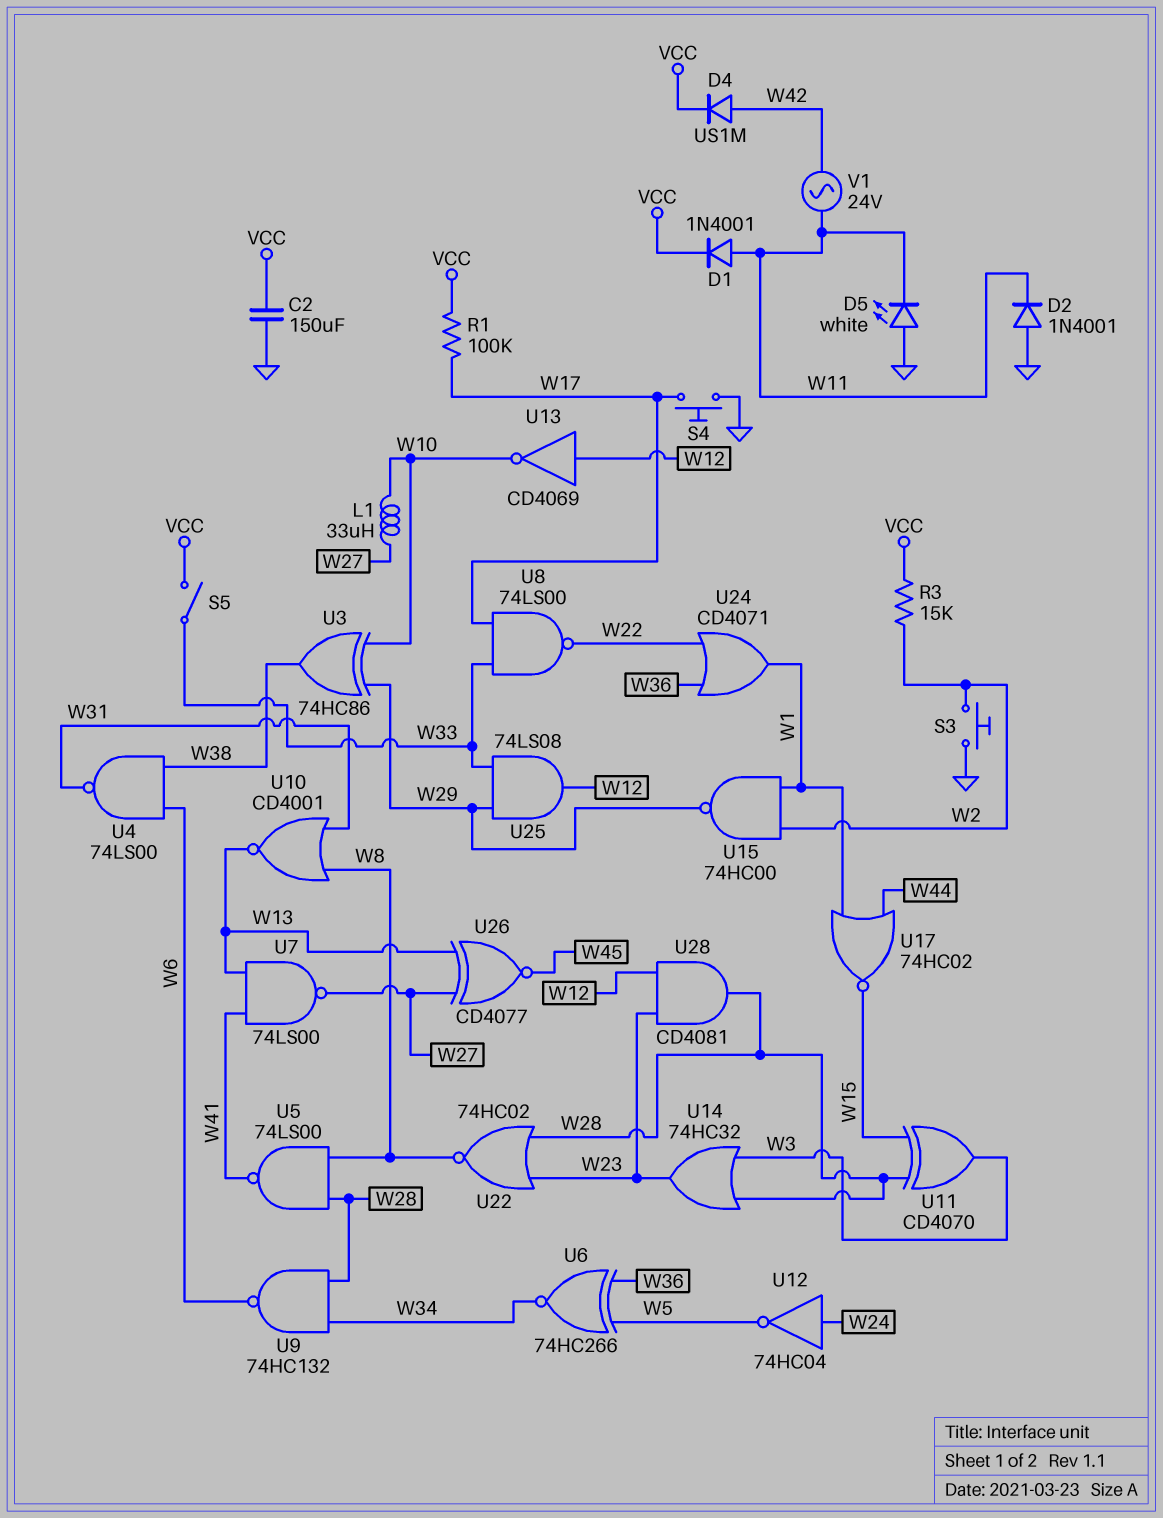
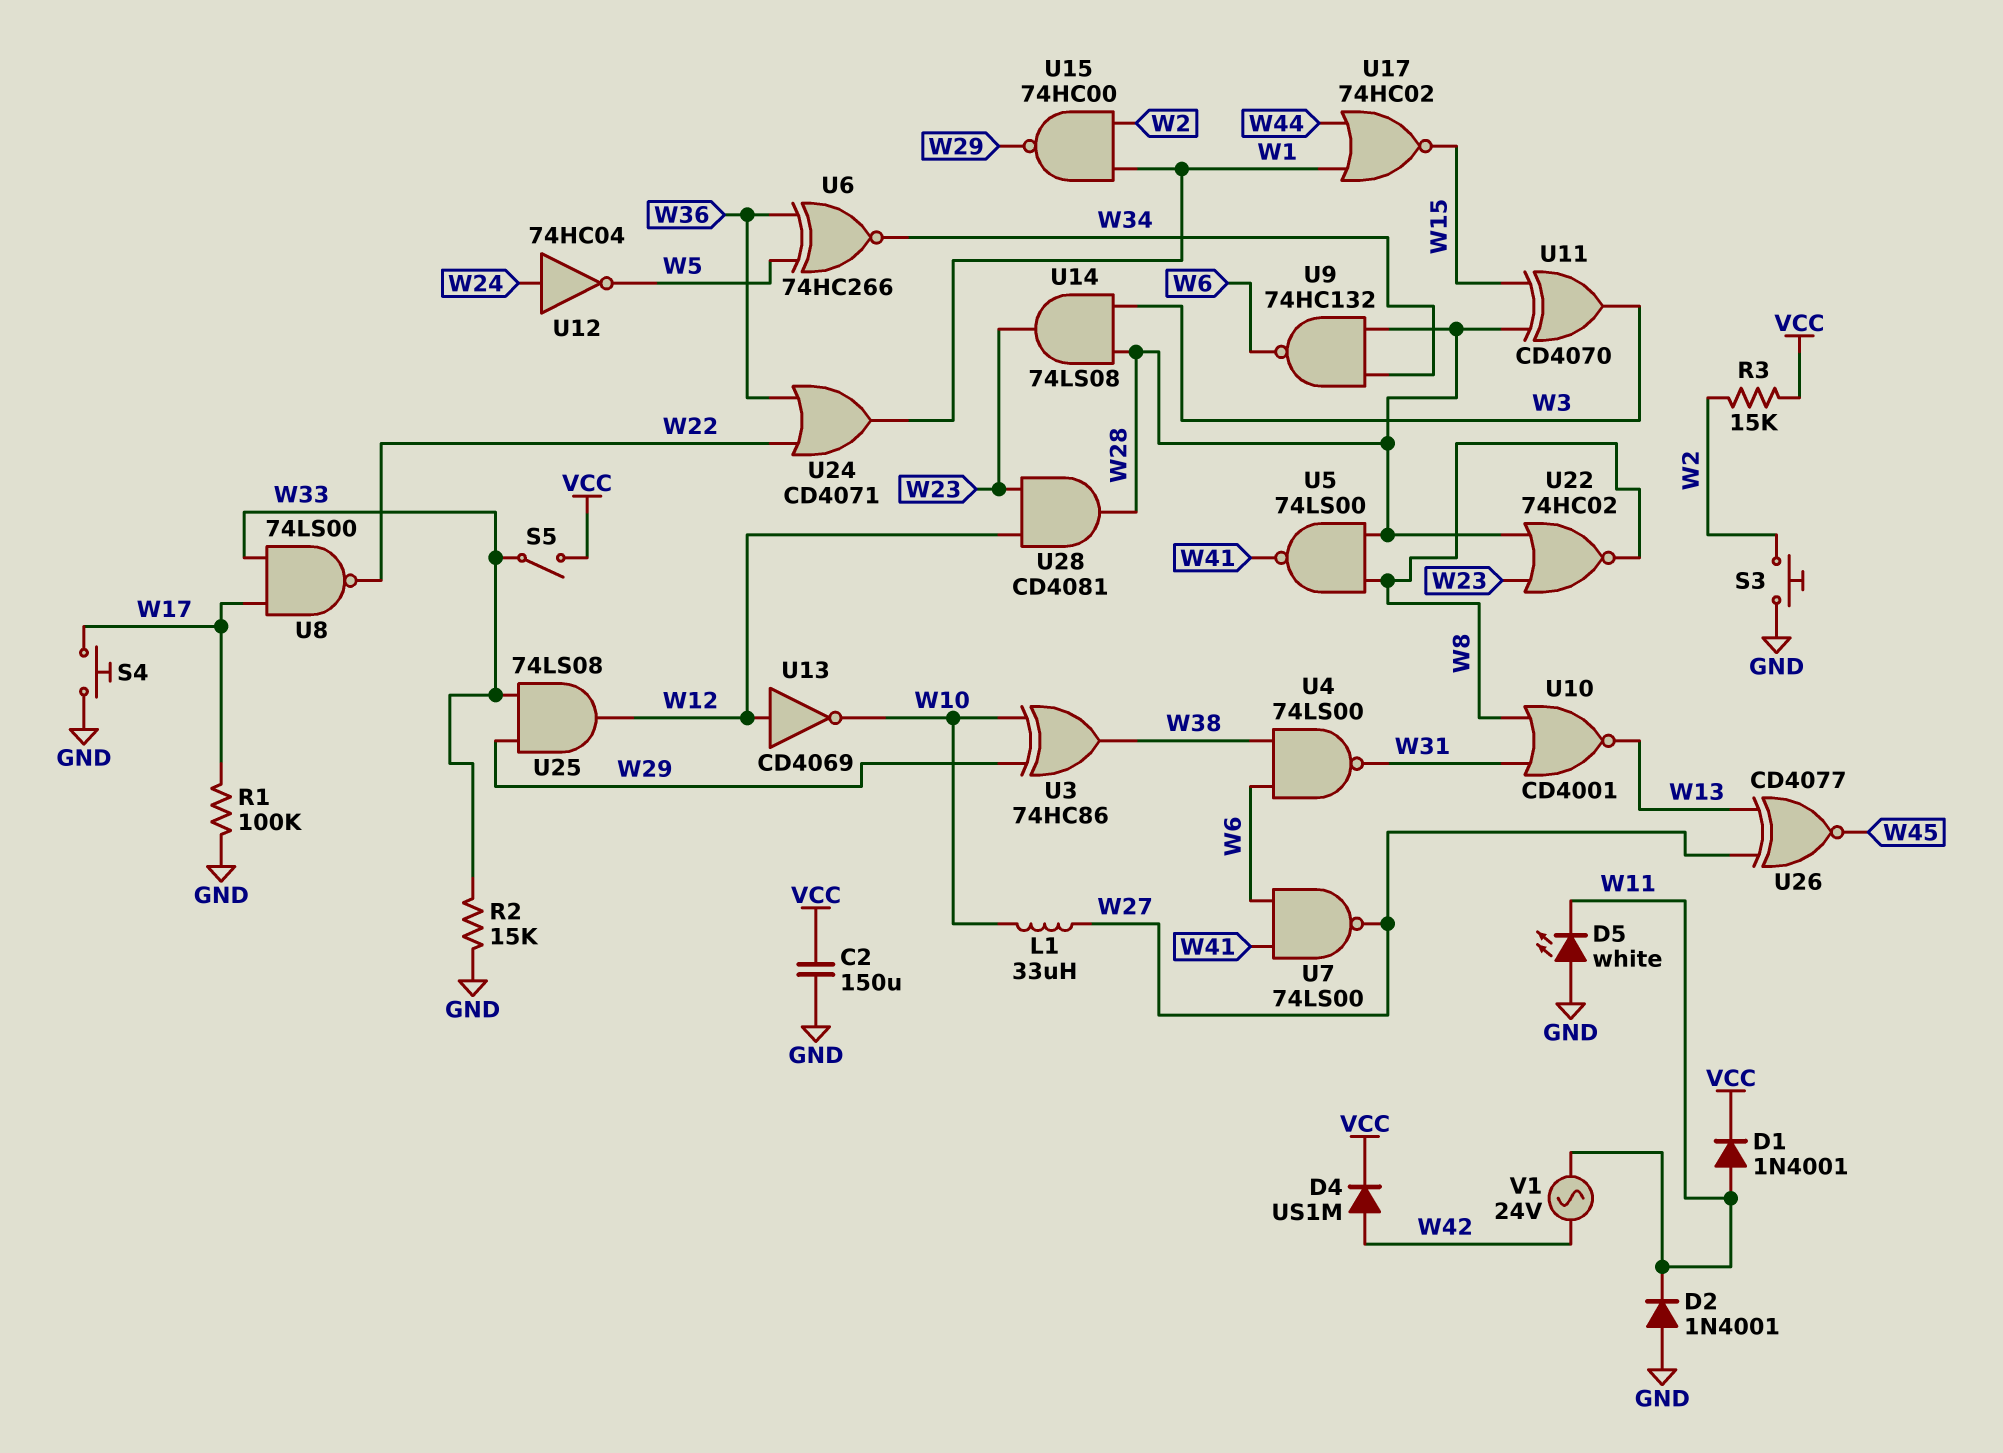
R1: 100k (VCC, W17) -> 100k (GND, W17)
R2: none -> 15k (GND, W33)
U7: NAND 74LS00 (in W13, in W41, out W27) -> NAND 74LS00 (in W6, in W41, out W27)
U14: OR 74HC32 (in W3, in W28, out W23) -> AND 74LS08 (in W3, in W28, out W23)

